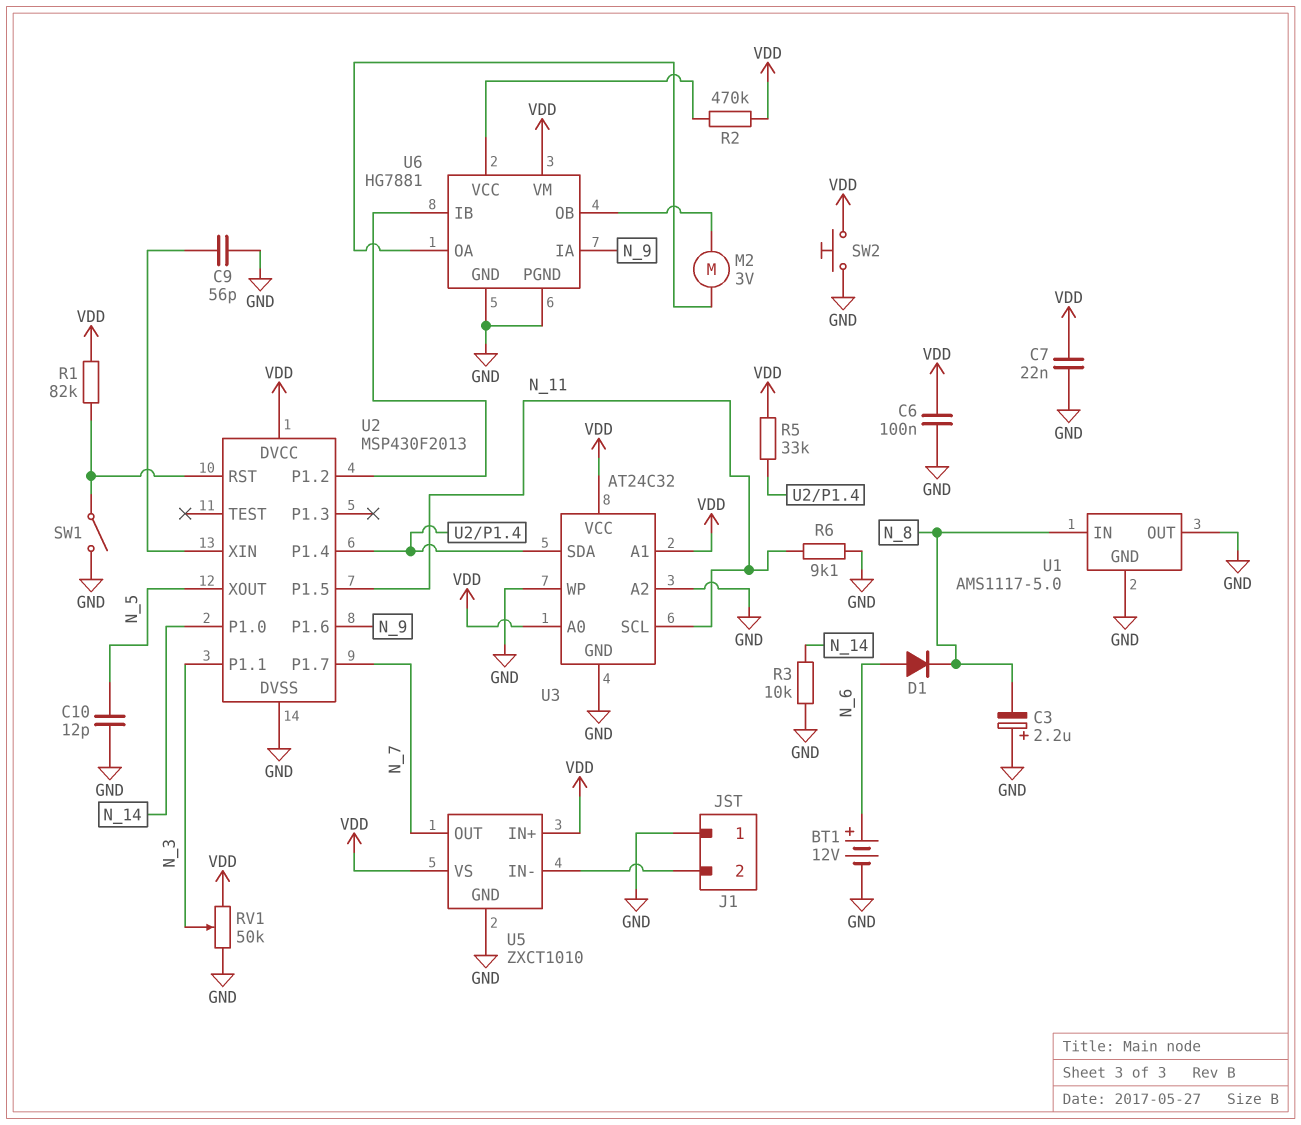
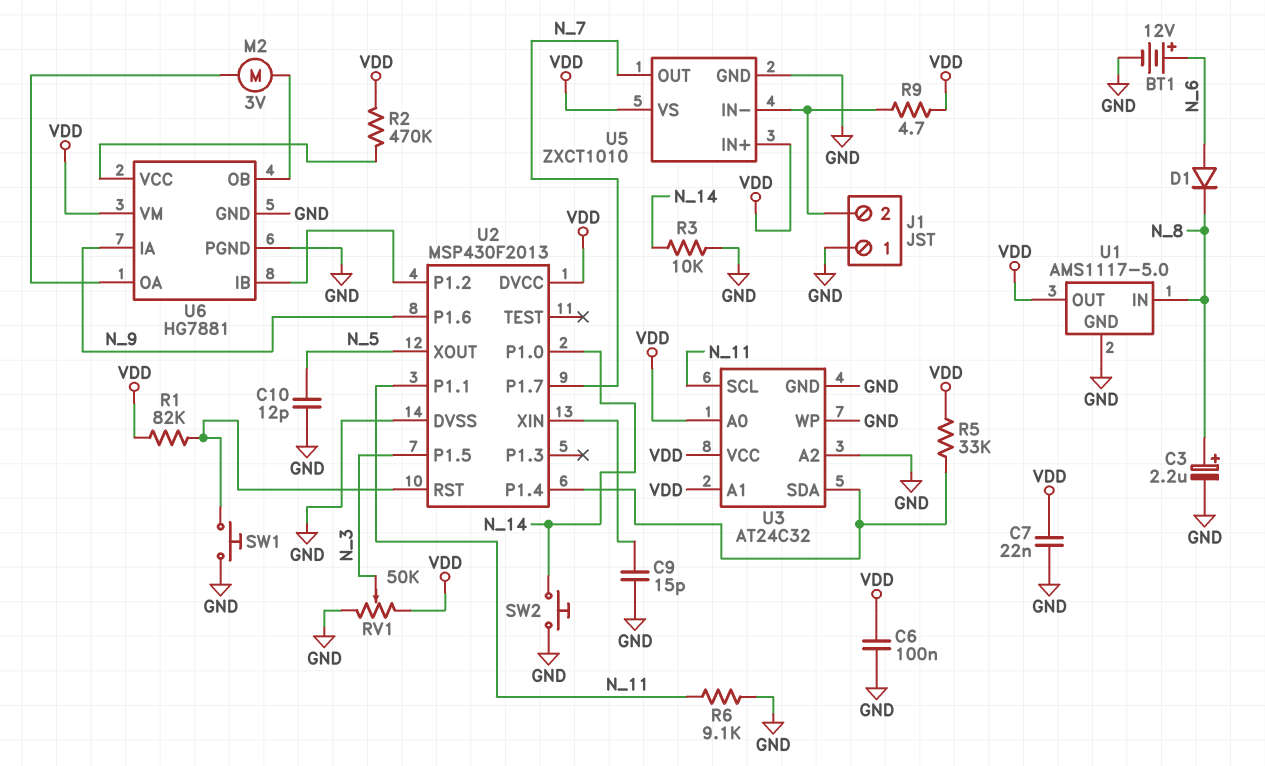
C3: 2.2uF (plus GND, minus N_8) -> 2.2uF (plus N_8, minus GND)
C9: 56pF (GND, U2/XIN) -> 15pF (GND, U2/XIN)
R9: none -> 4.7 (J1/2, VDD)
SW1: switch (GND, U2/RST) -> button (GND, U2/RST)
SW2: button (GND, VDD) -> button (GND, N_14)
U1 pin OUT: GND -> VDD
U2 pin P1.1: N_3 -> N_11
U2 pin P1.5: N_11 -> N_3

